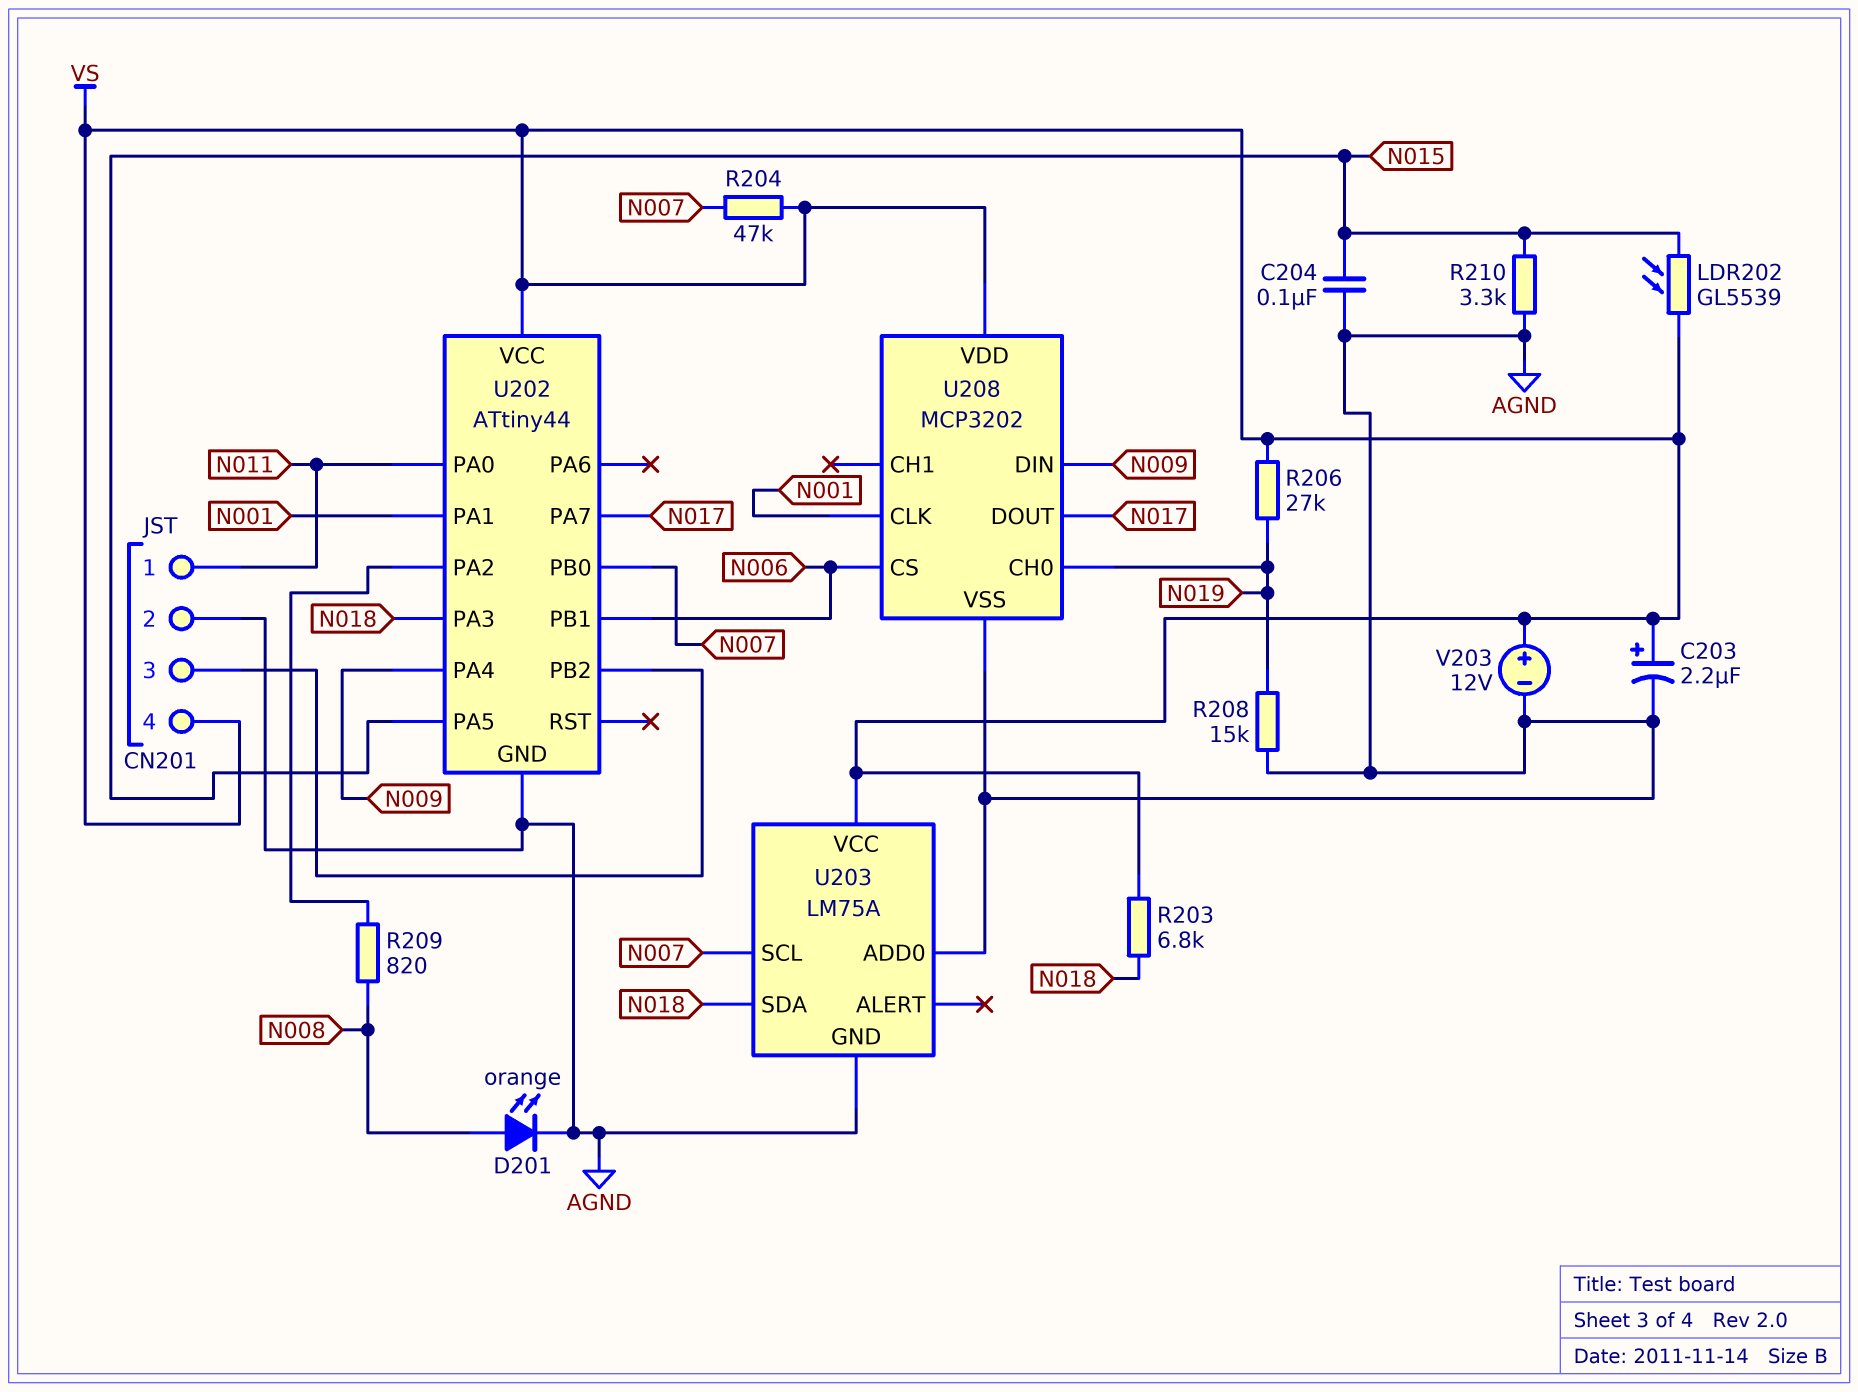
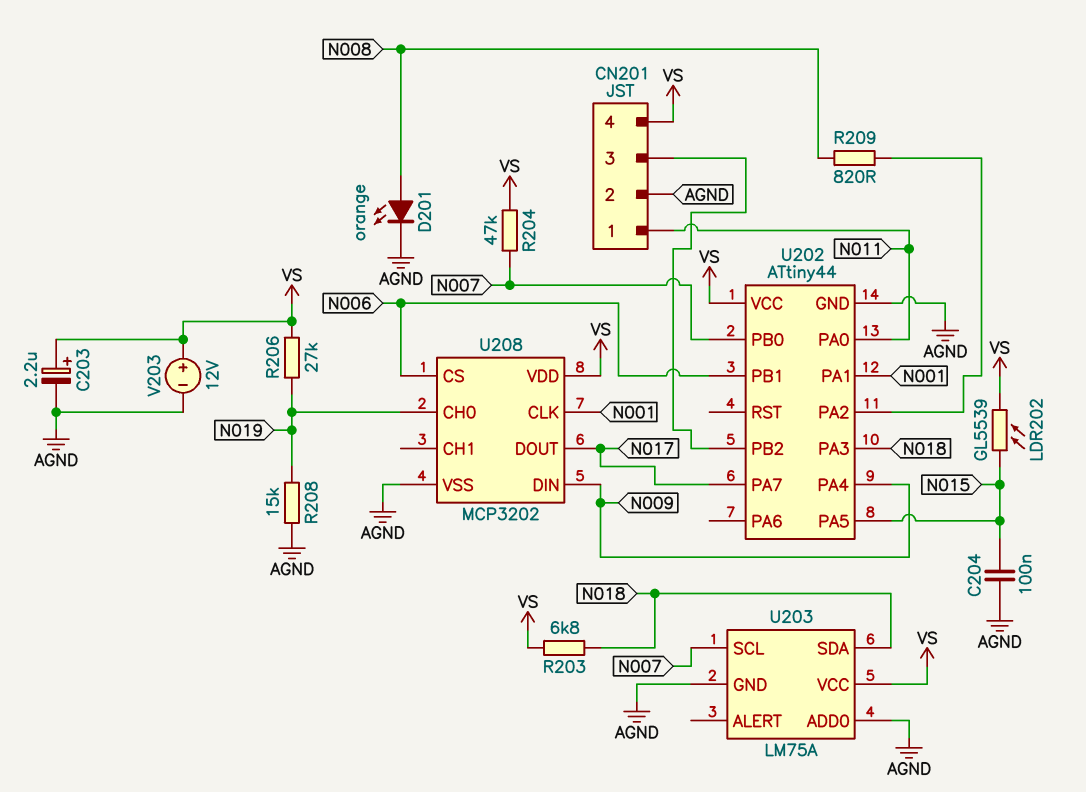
R210: 3.3k (AGND, N015) -> none

